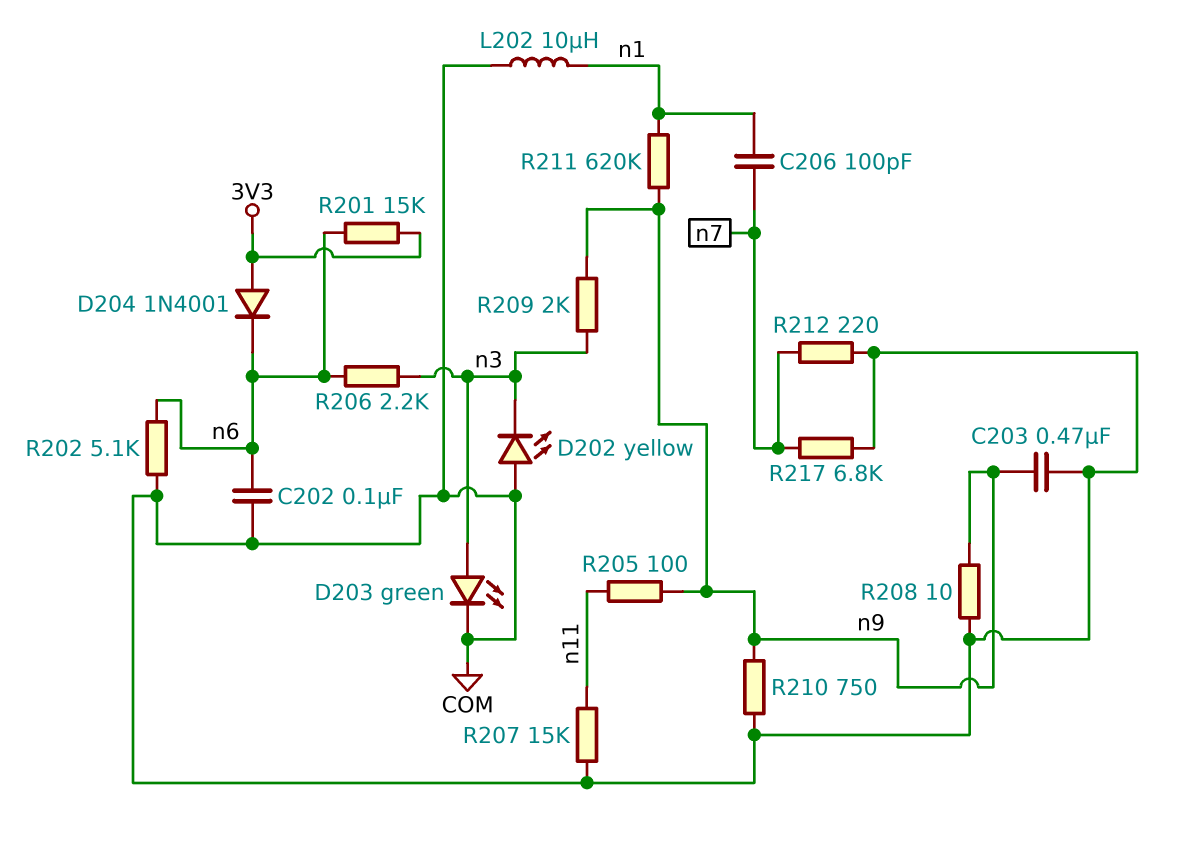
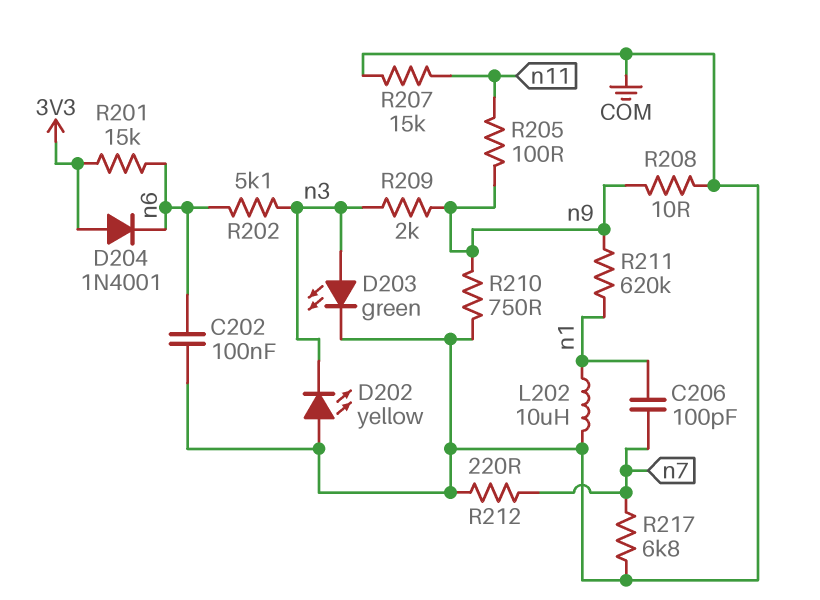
C203: 470nF (COM, n9) -> none
R202: 5.1k (COM, n6) -> 5.1k (n3, n6)
R206: 2.2k (n3, n6) -> none

